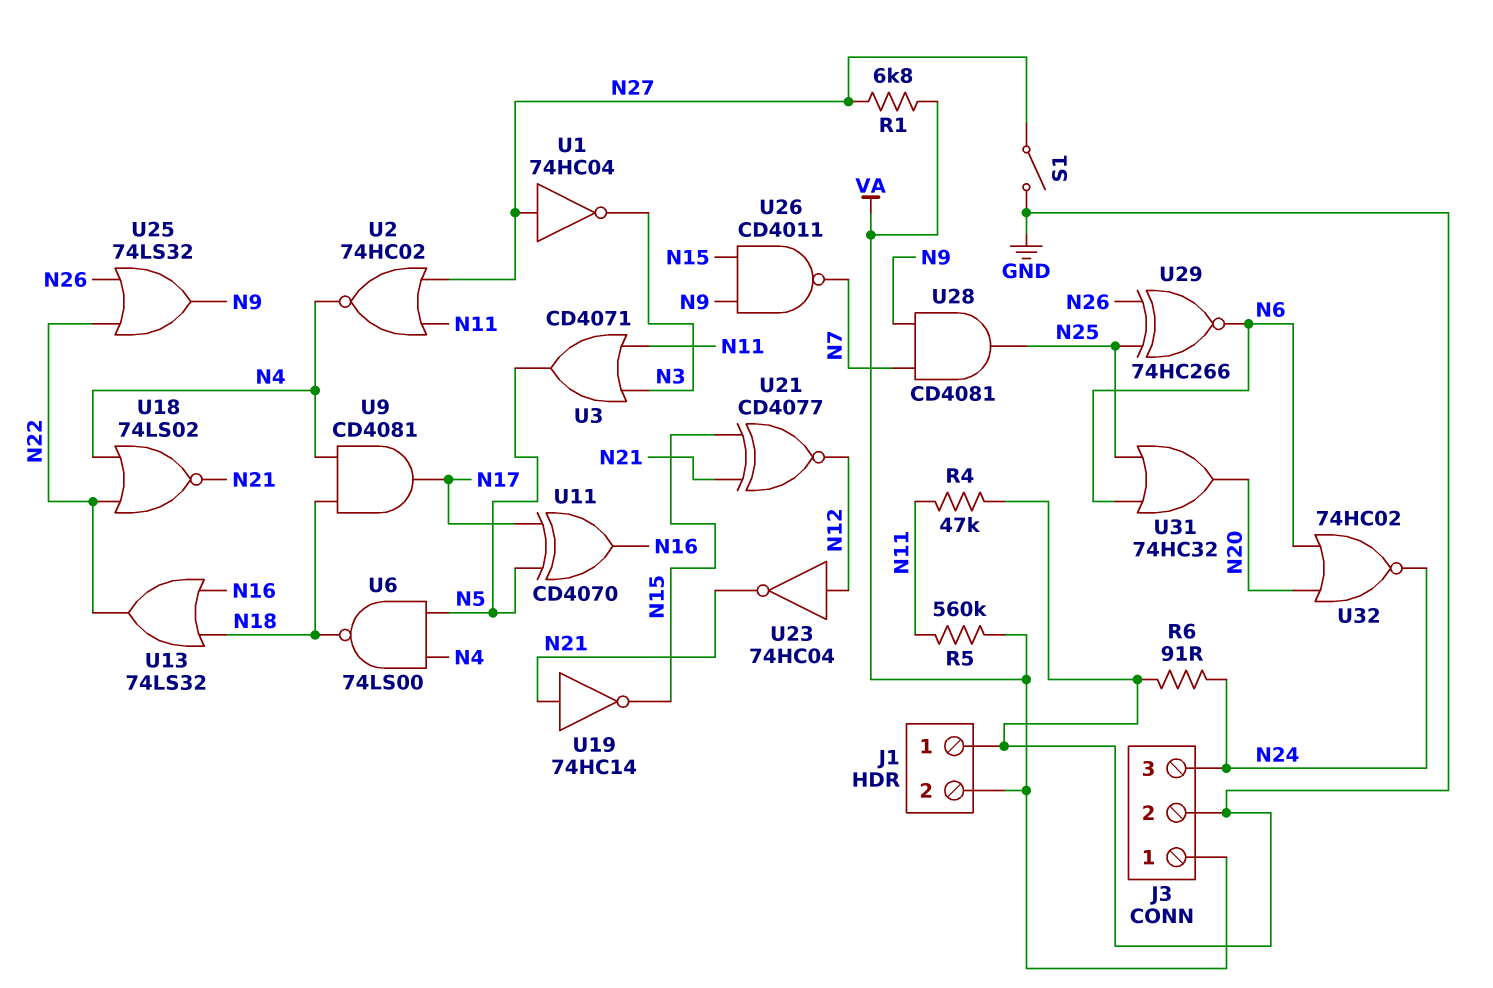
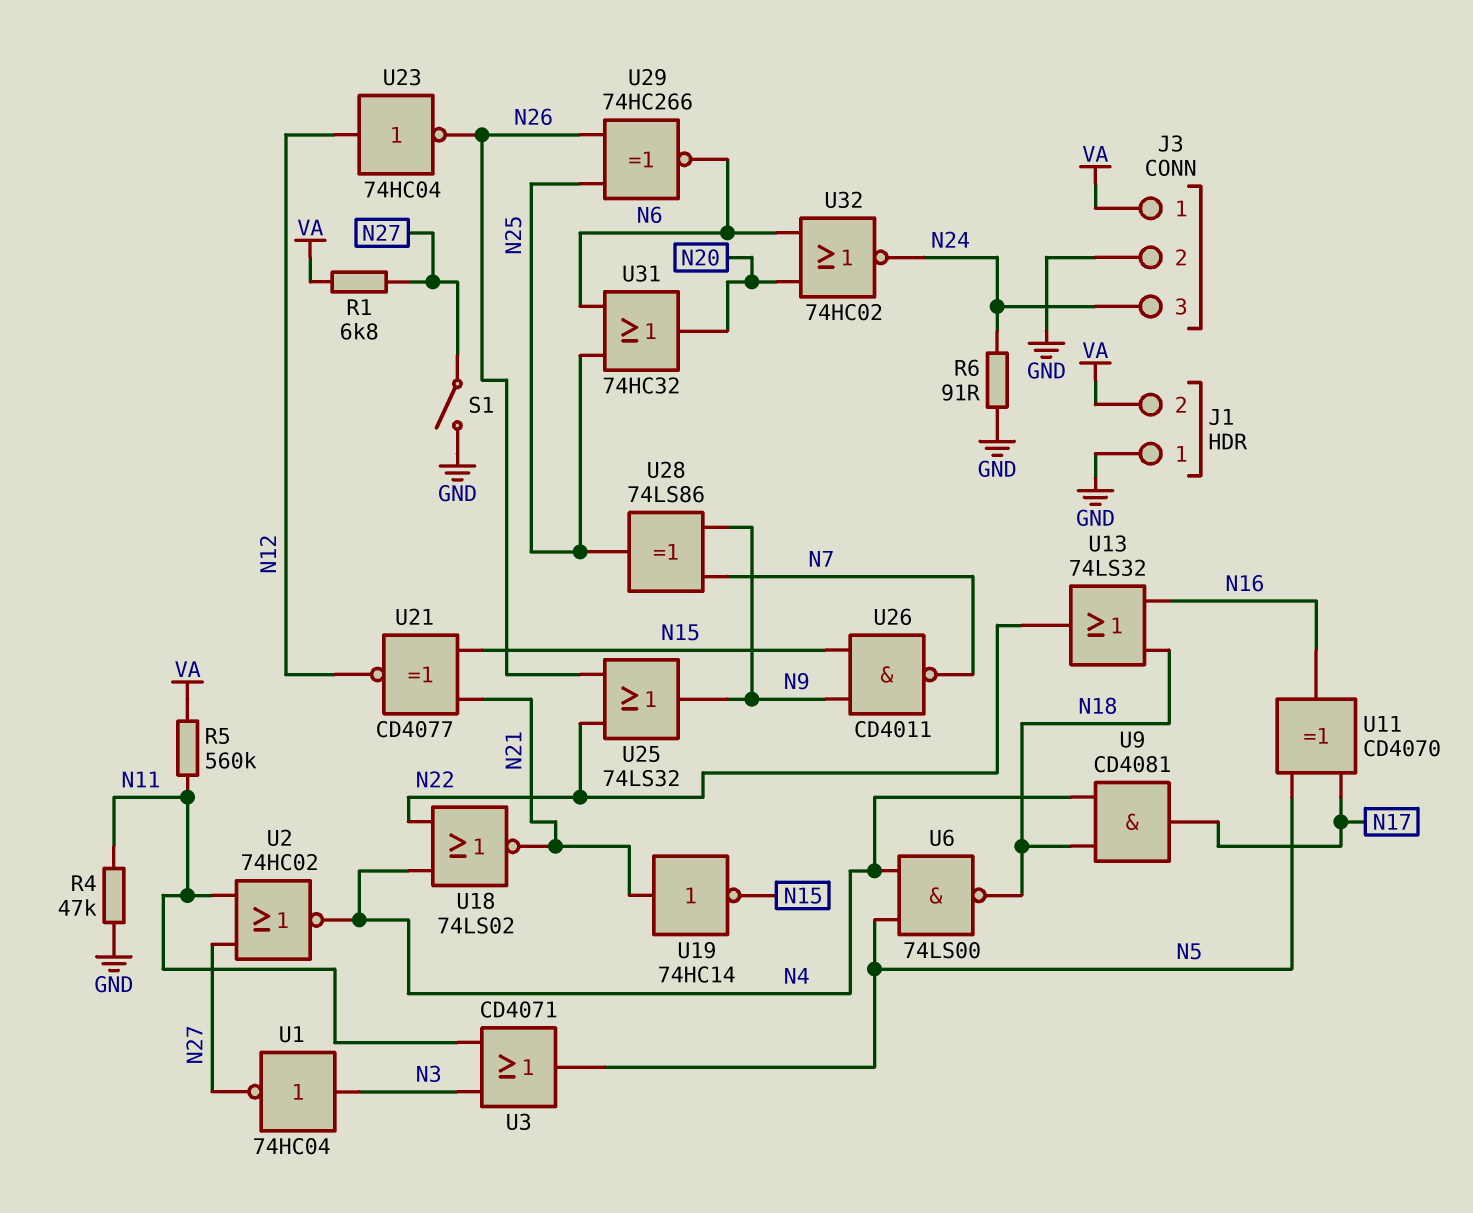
U1: NOT 74HC04 (in N27, out N3) -> NOT 74HC04 (in N3, out N27)
U23: NOT 74HC04 (in N12, out N21) -> NOT 74HC04 (in N12, out N26)
U28: AND CD4081 (in N7, in N9, out N25) -> XOR 74LS86 (in N7, in N9, out N25)

